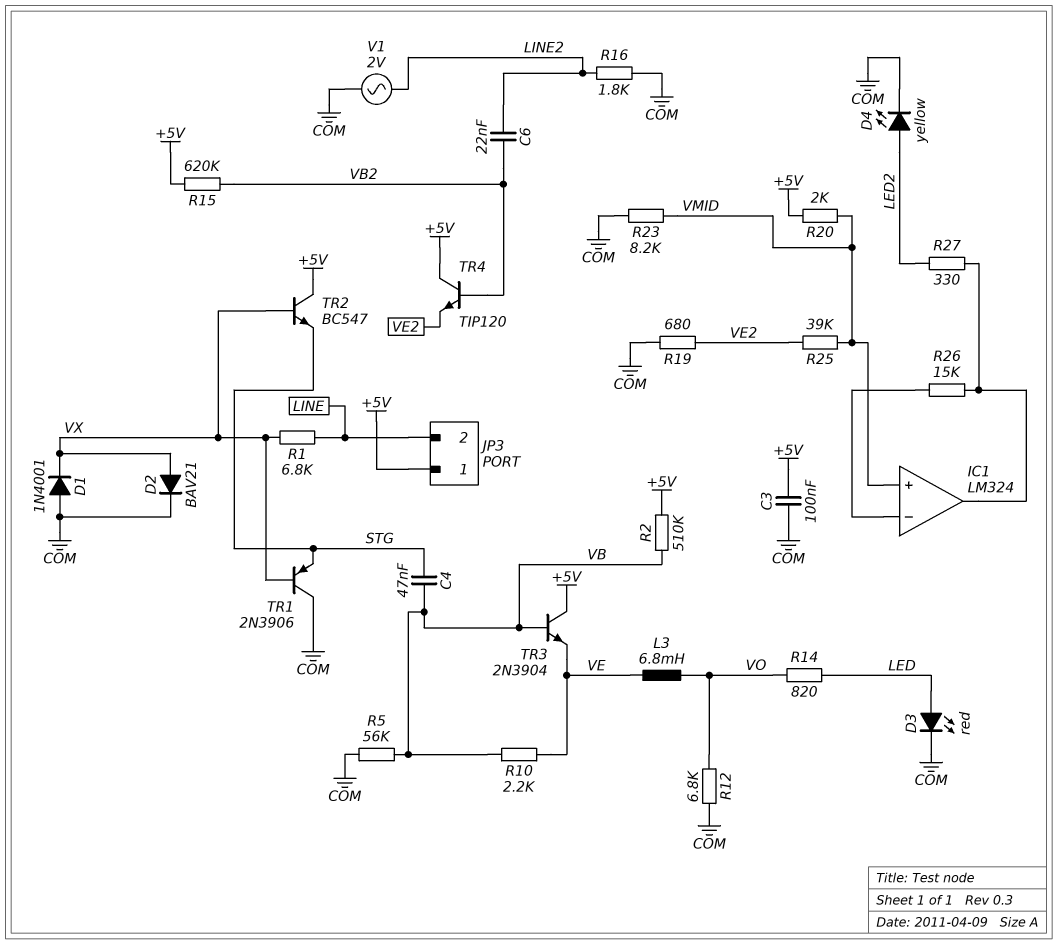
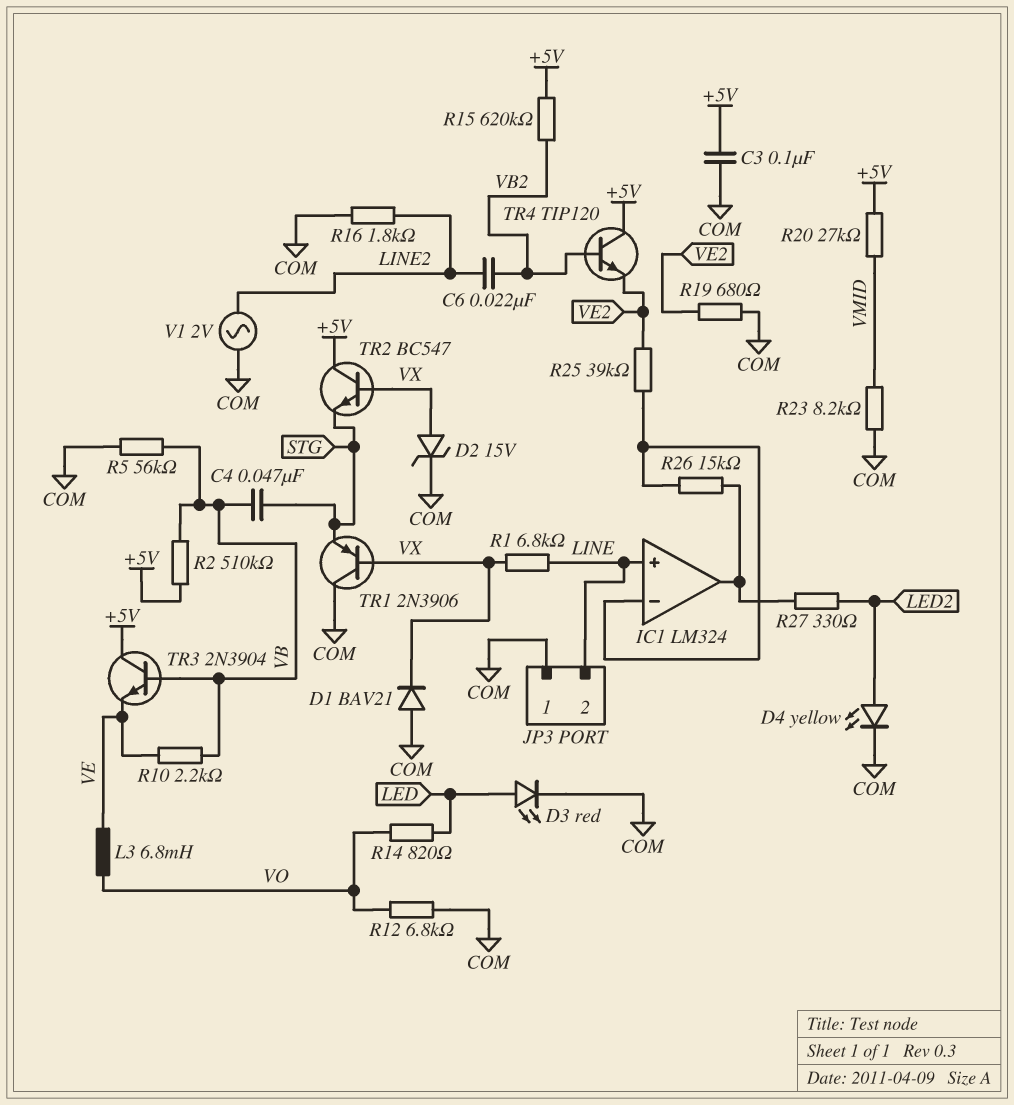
D1: diode 1N4001 (A COM, K VX) -> diode BAV21 (A COM, K VX)
D2: diode BAV21 (A VX, K COM) -> zener 15V (A VX, K COM)
IC1 pin in+: VMID -> LINE
JP3 pin 1: +5V -> COM
R20: 2k (+5V, VMID) -> 27k (+5V, VMID)
R25: 39k (VE2, VMID) -> 39k (IC1/in-, VE2)

